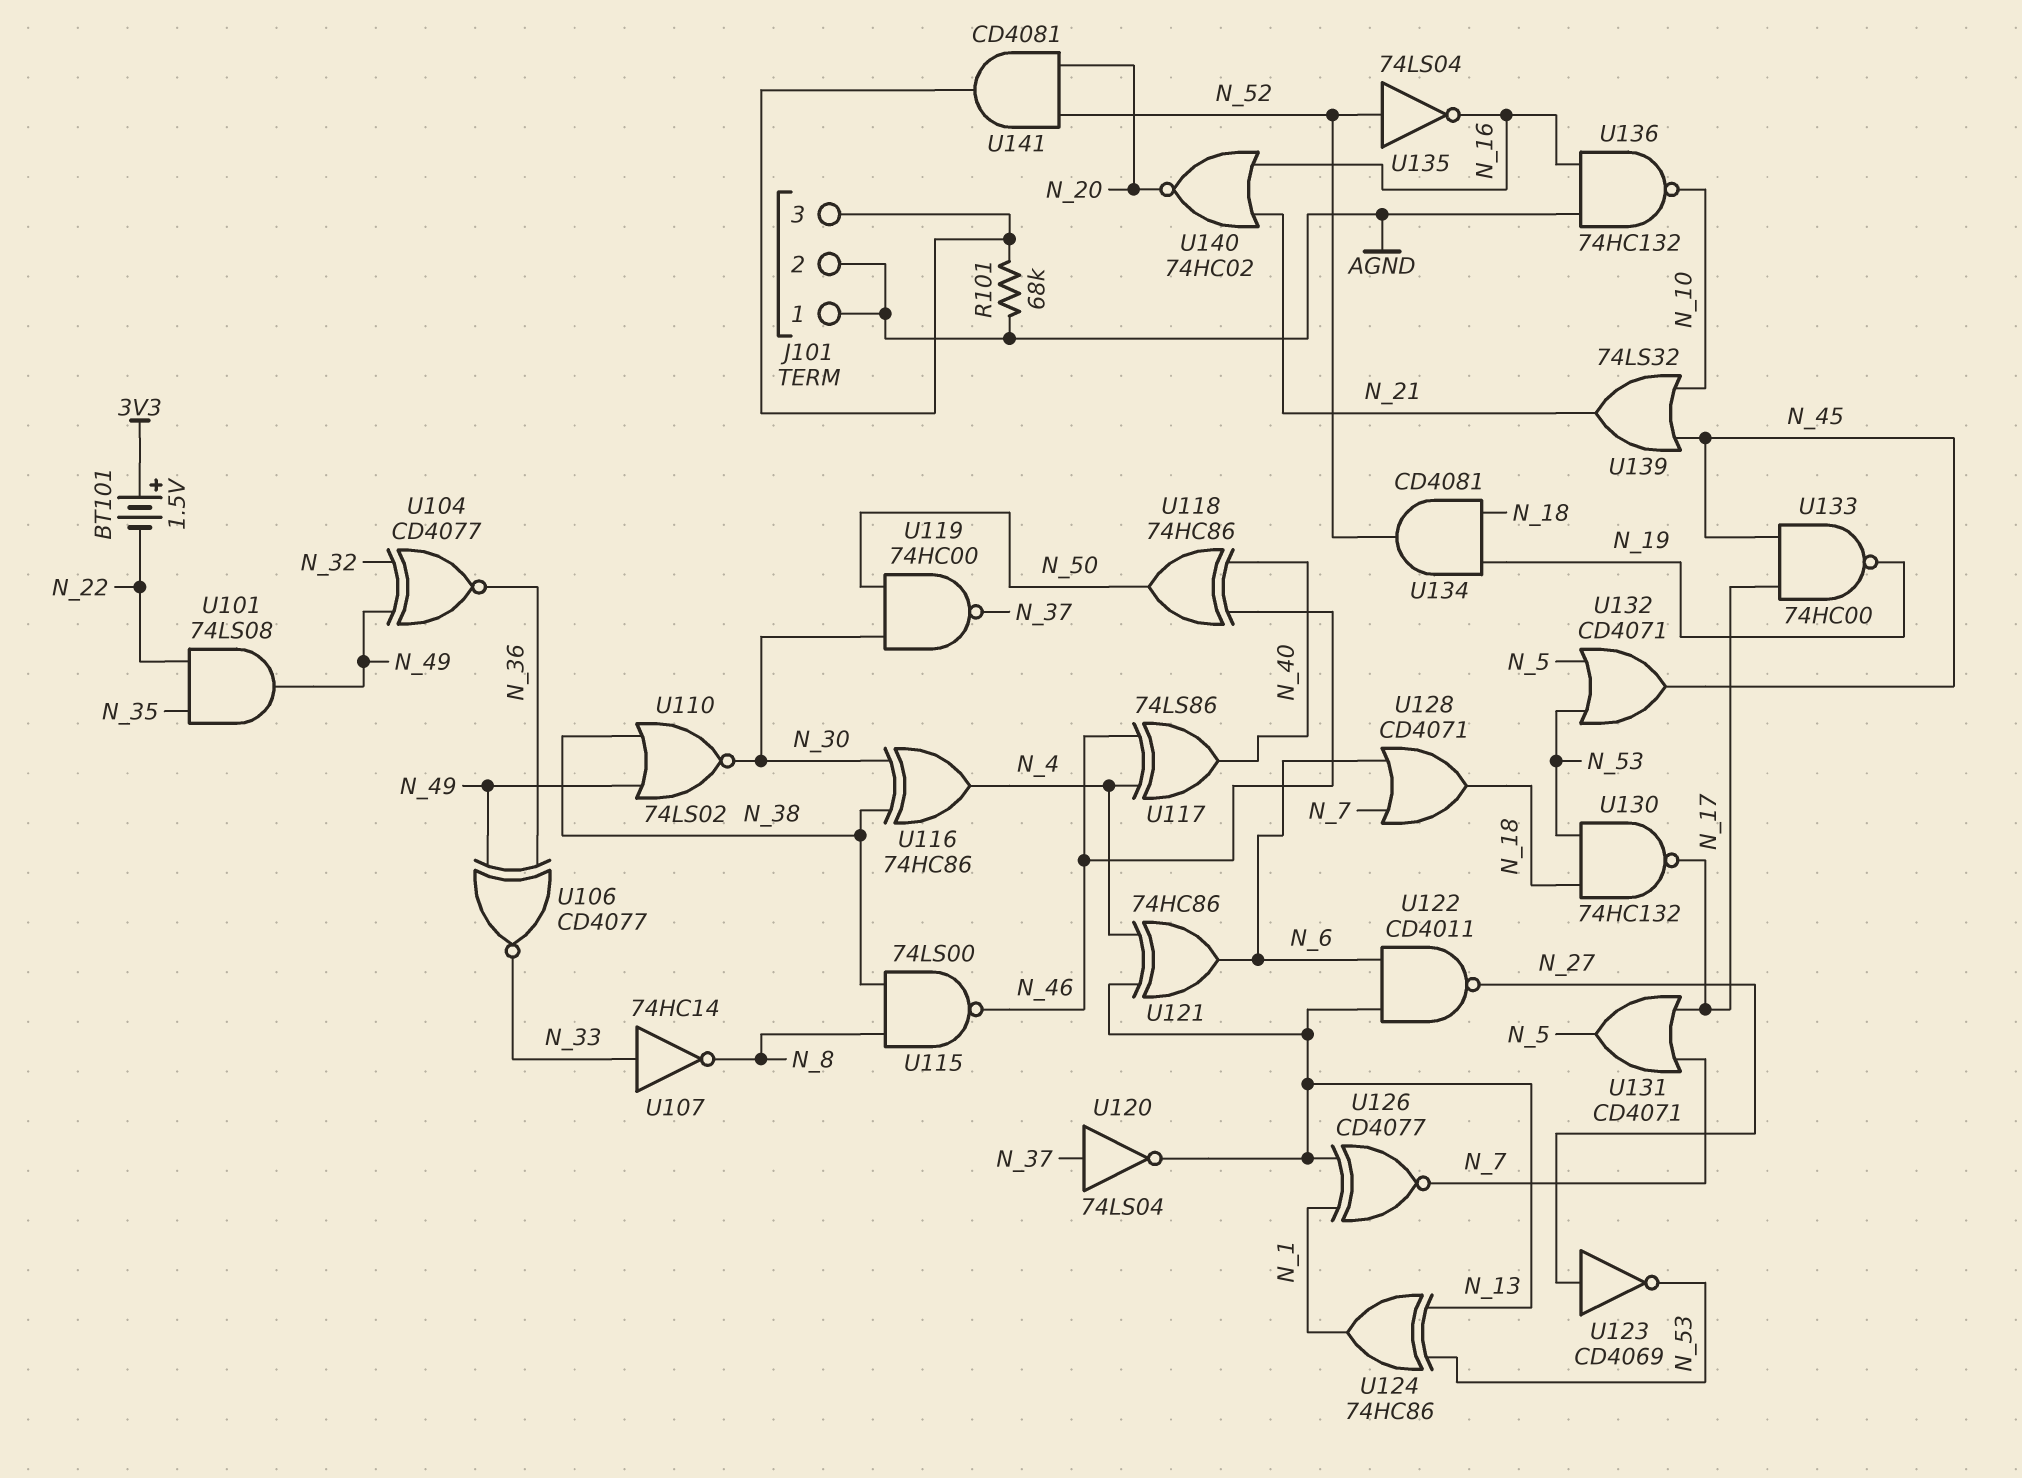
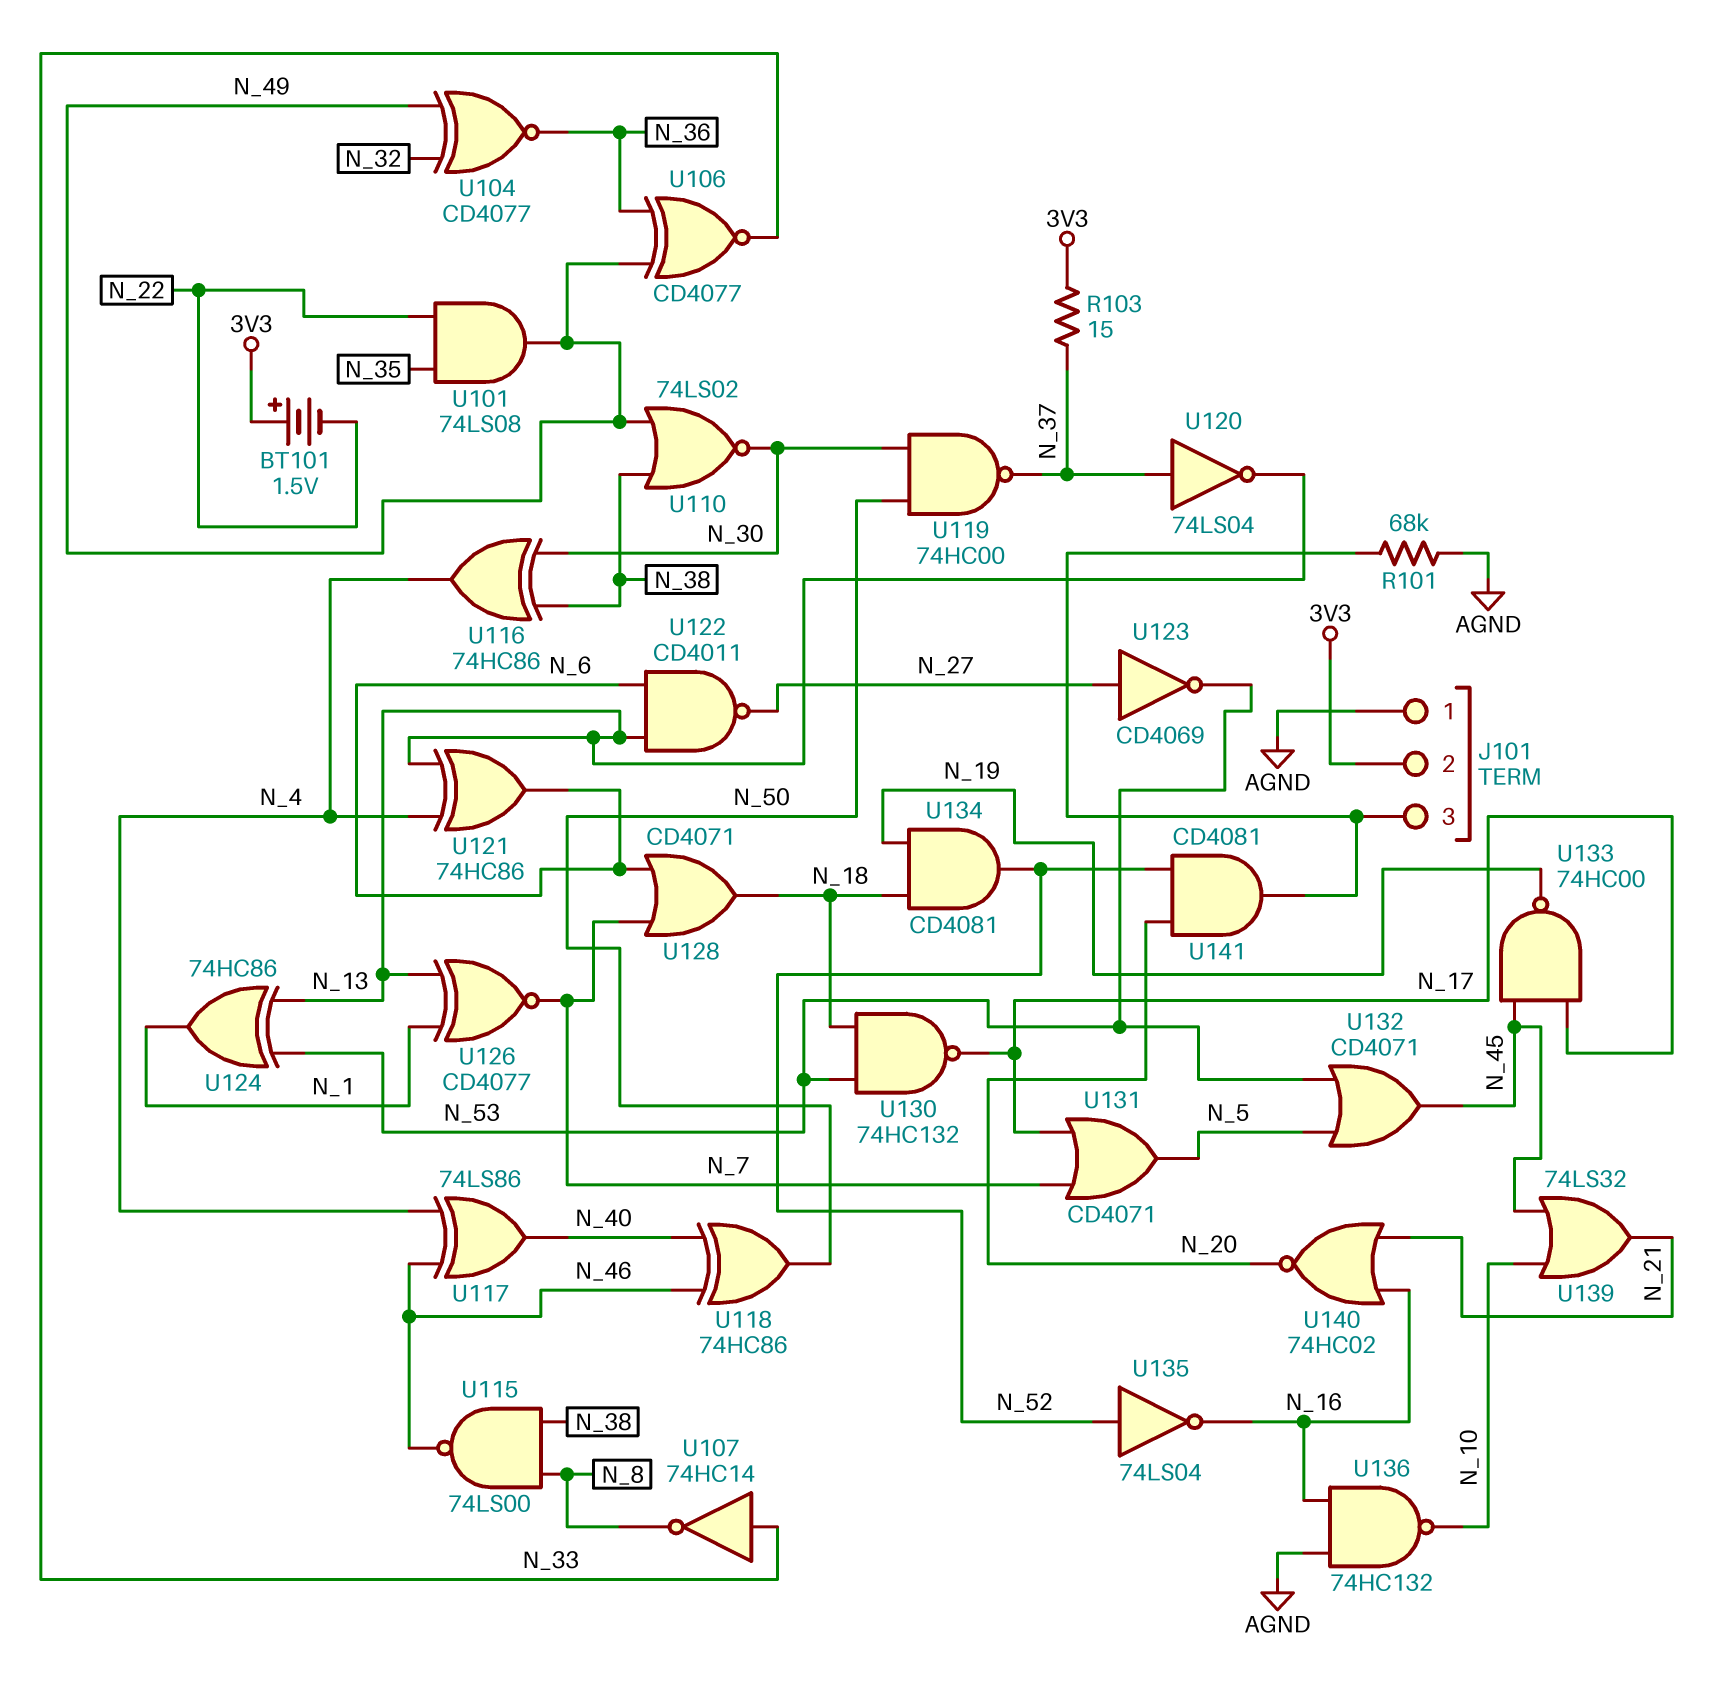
J101 pin 2: AGND -> 3V3
R103: none -> 15 (3V3, N_37)

